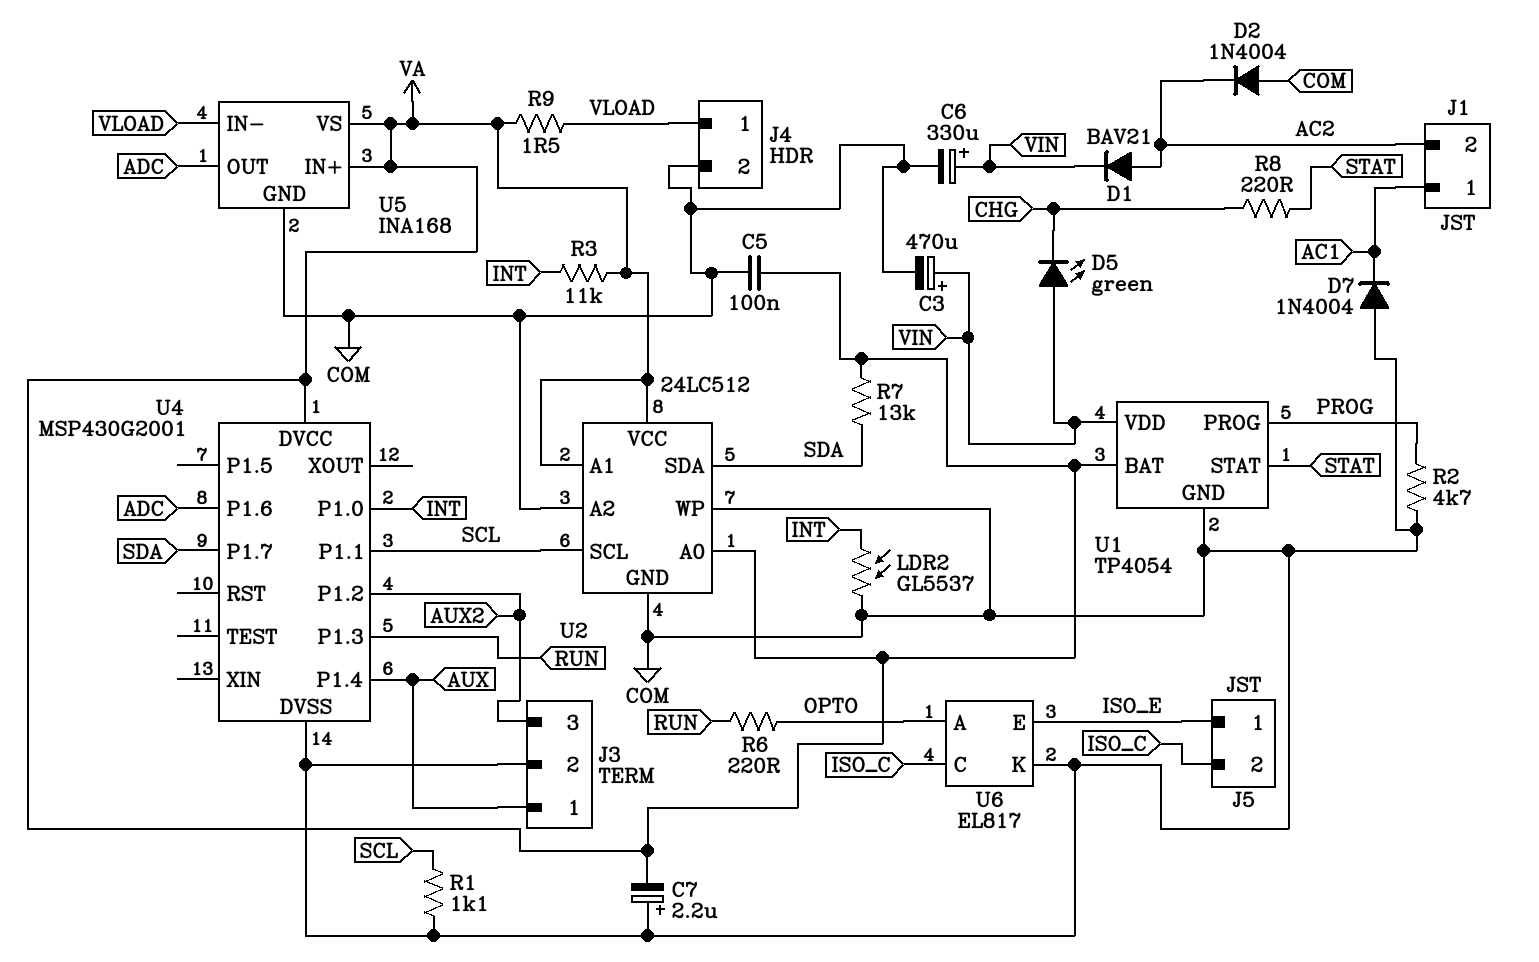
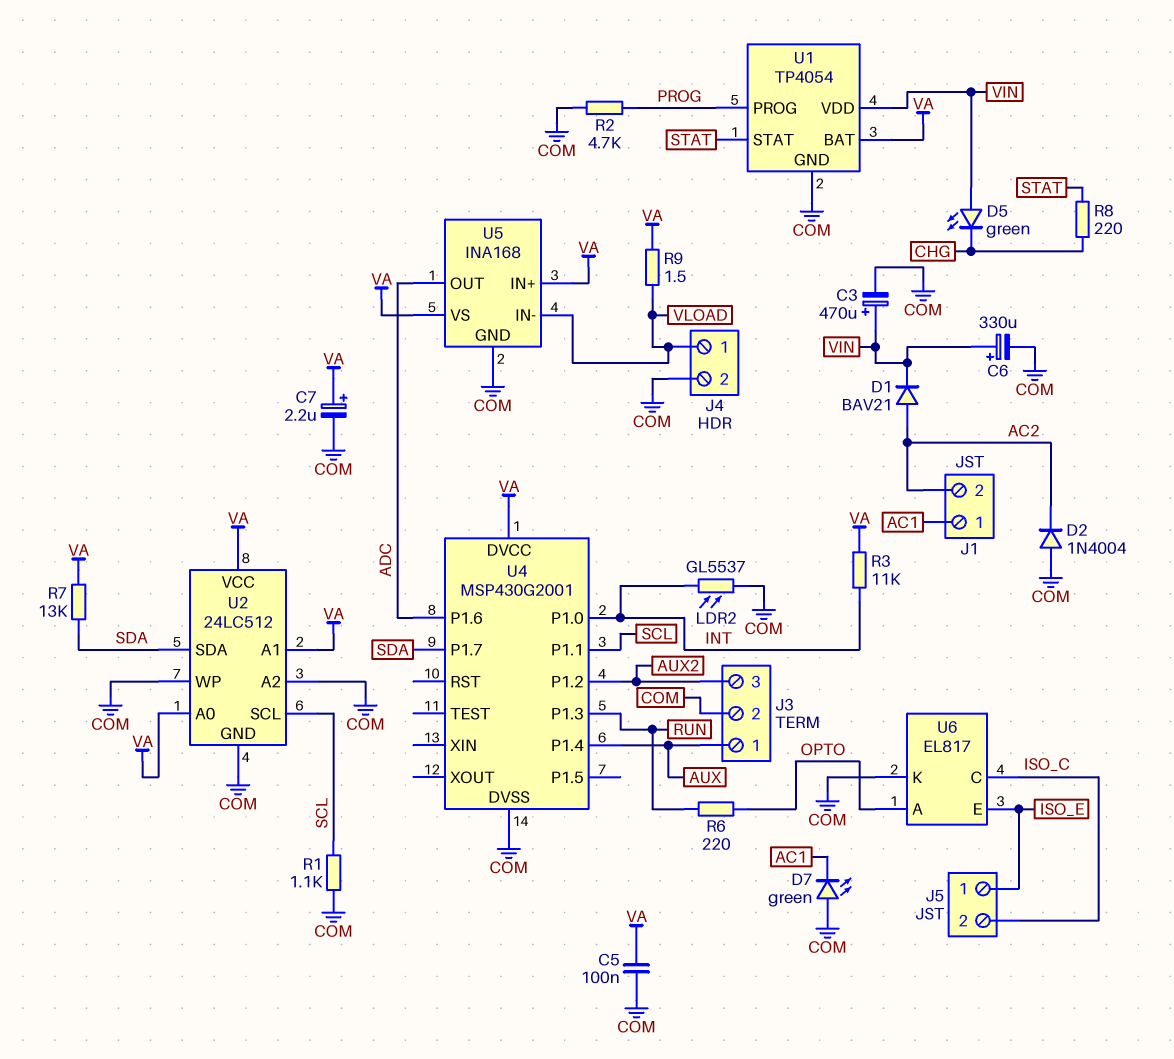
C7: 2.2uF (plus COM, minus VA) -> 2.2uF (plus VA, minus COM)
D7: diode 1N4004 (A COM, K AC1) -> LED green (A COM, K AC1)

